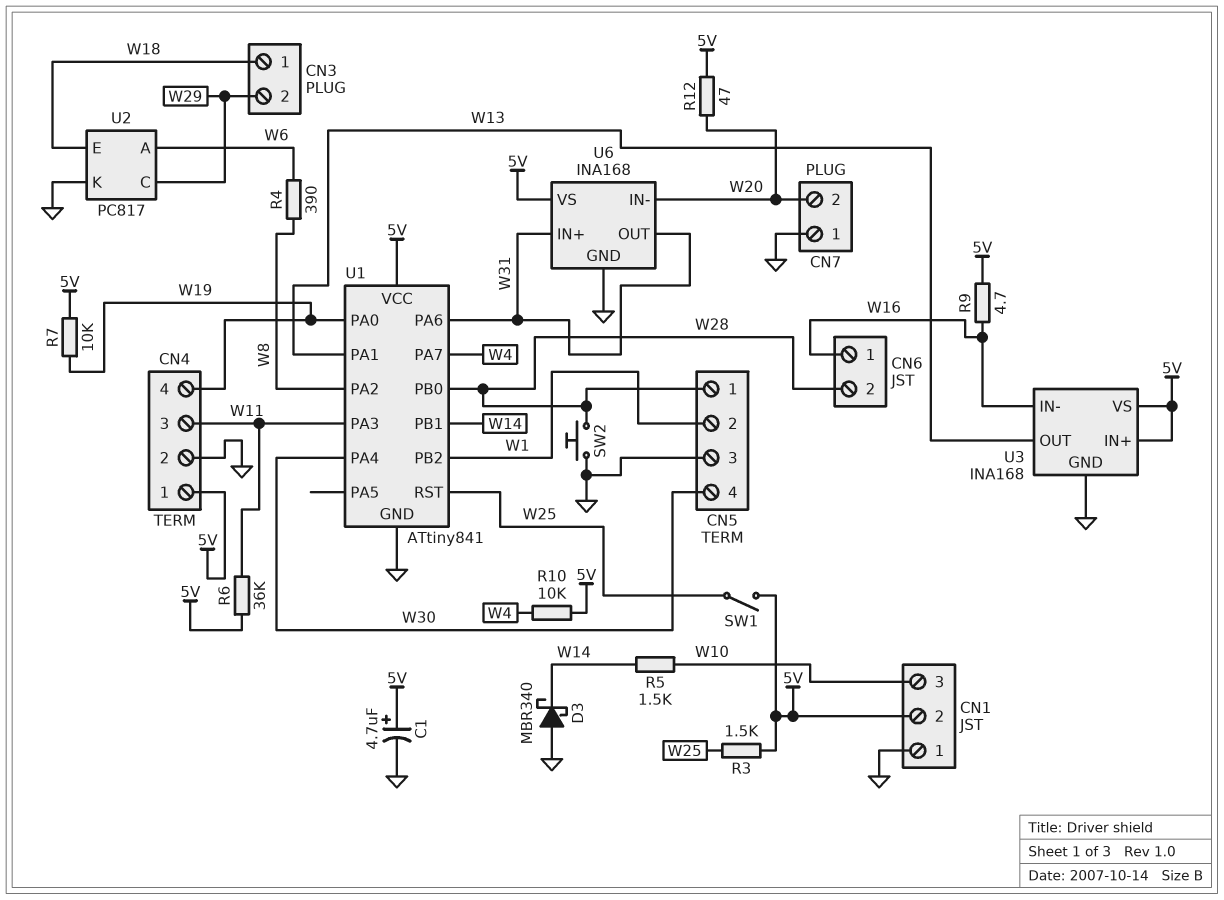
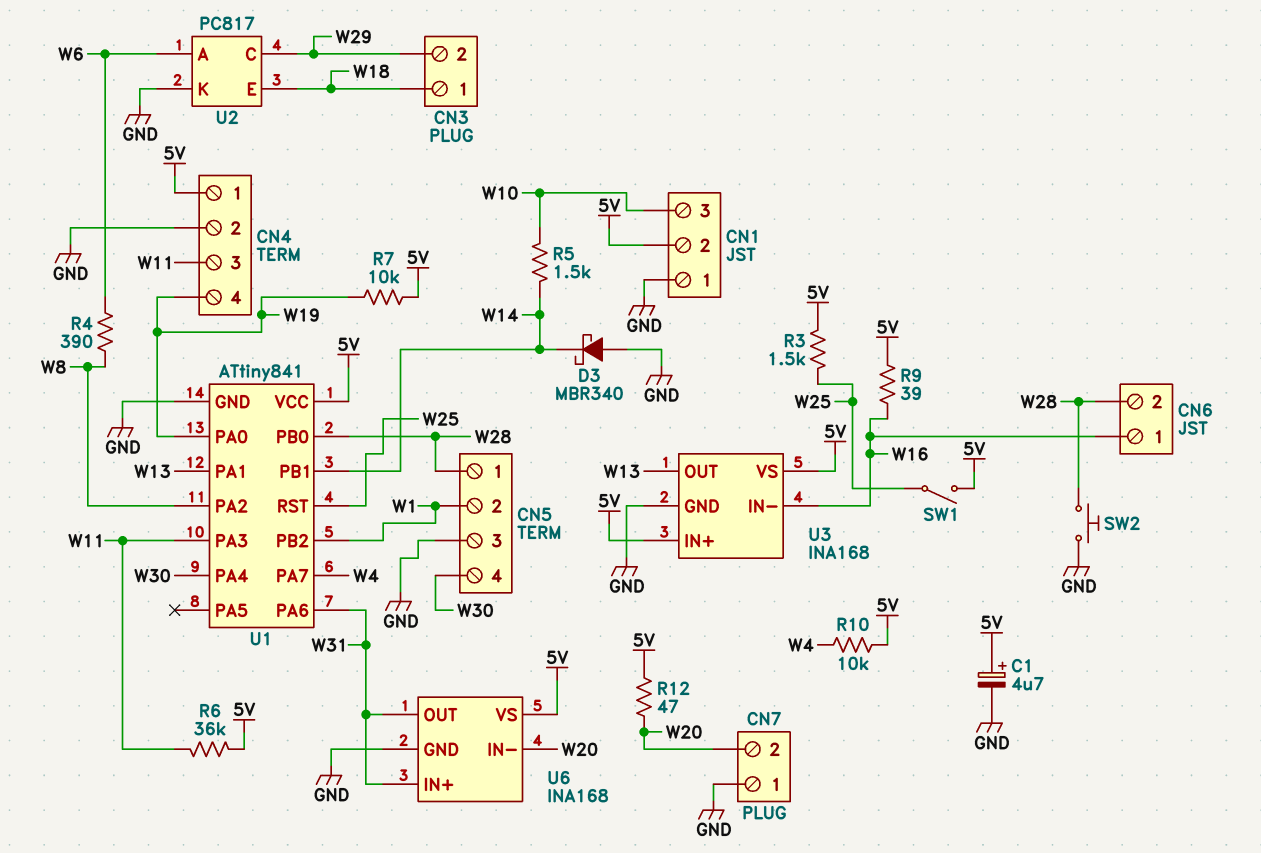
R9: 4.7 (5V, W16) -> 39 (5V, W16)

